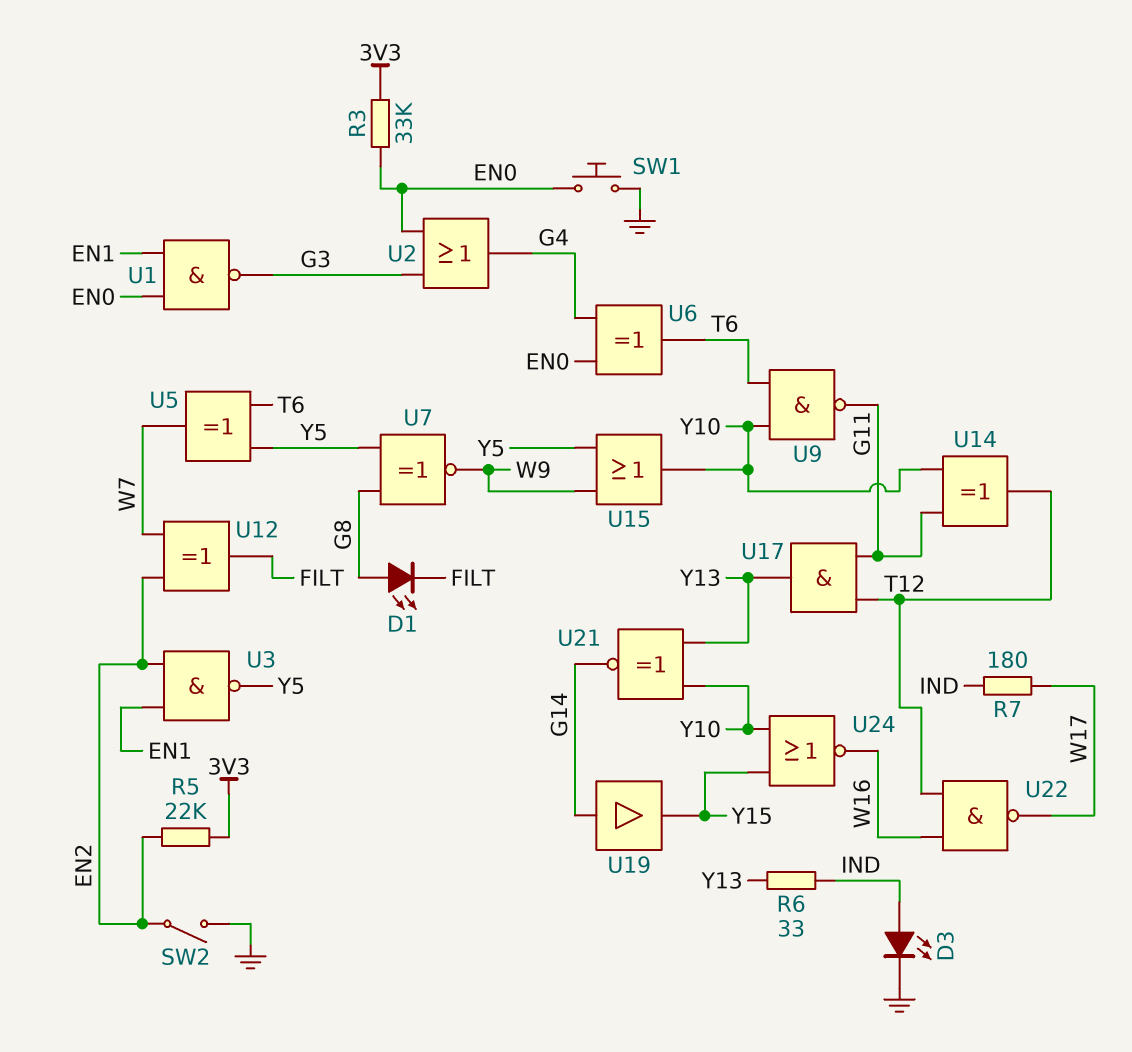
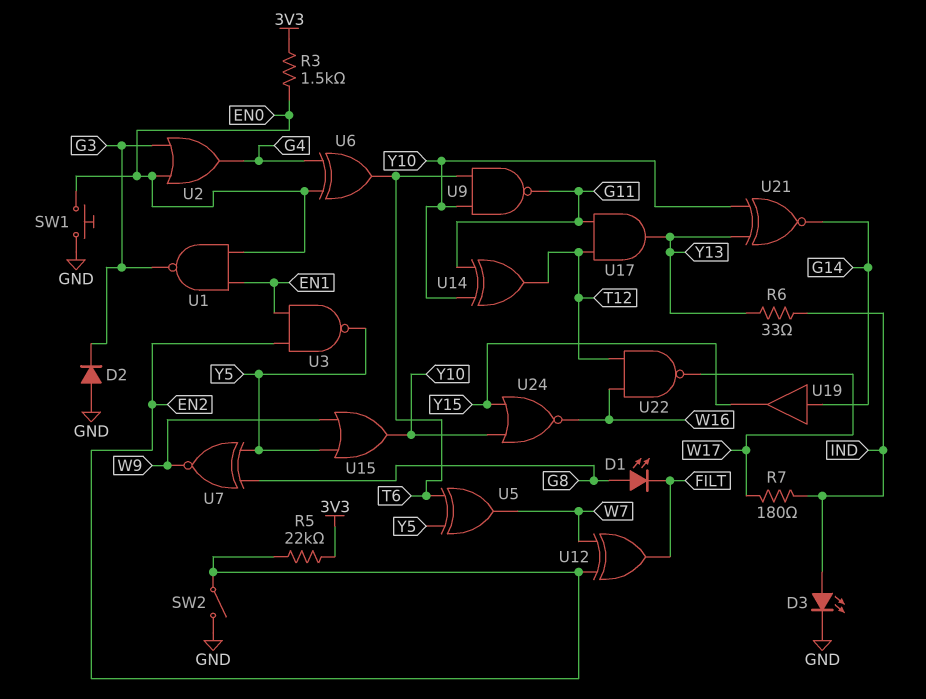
D2: none -> diode (A GND, K G3)
R3: 33k (3V3, EN0) -> 1.5k (3V3, EN0)

